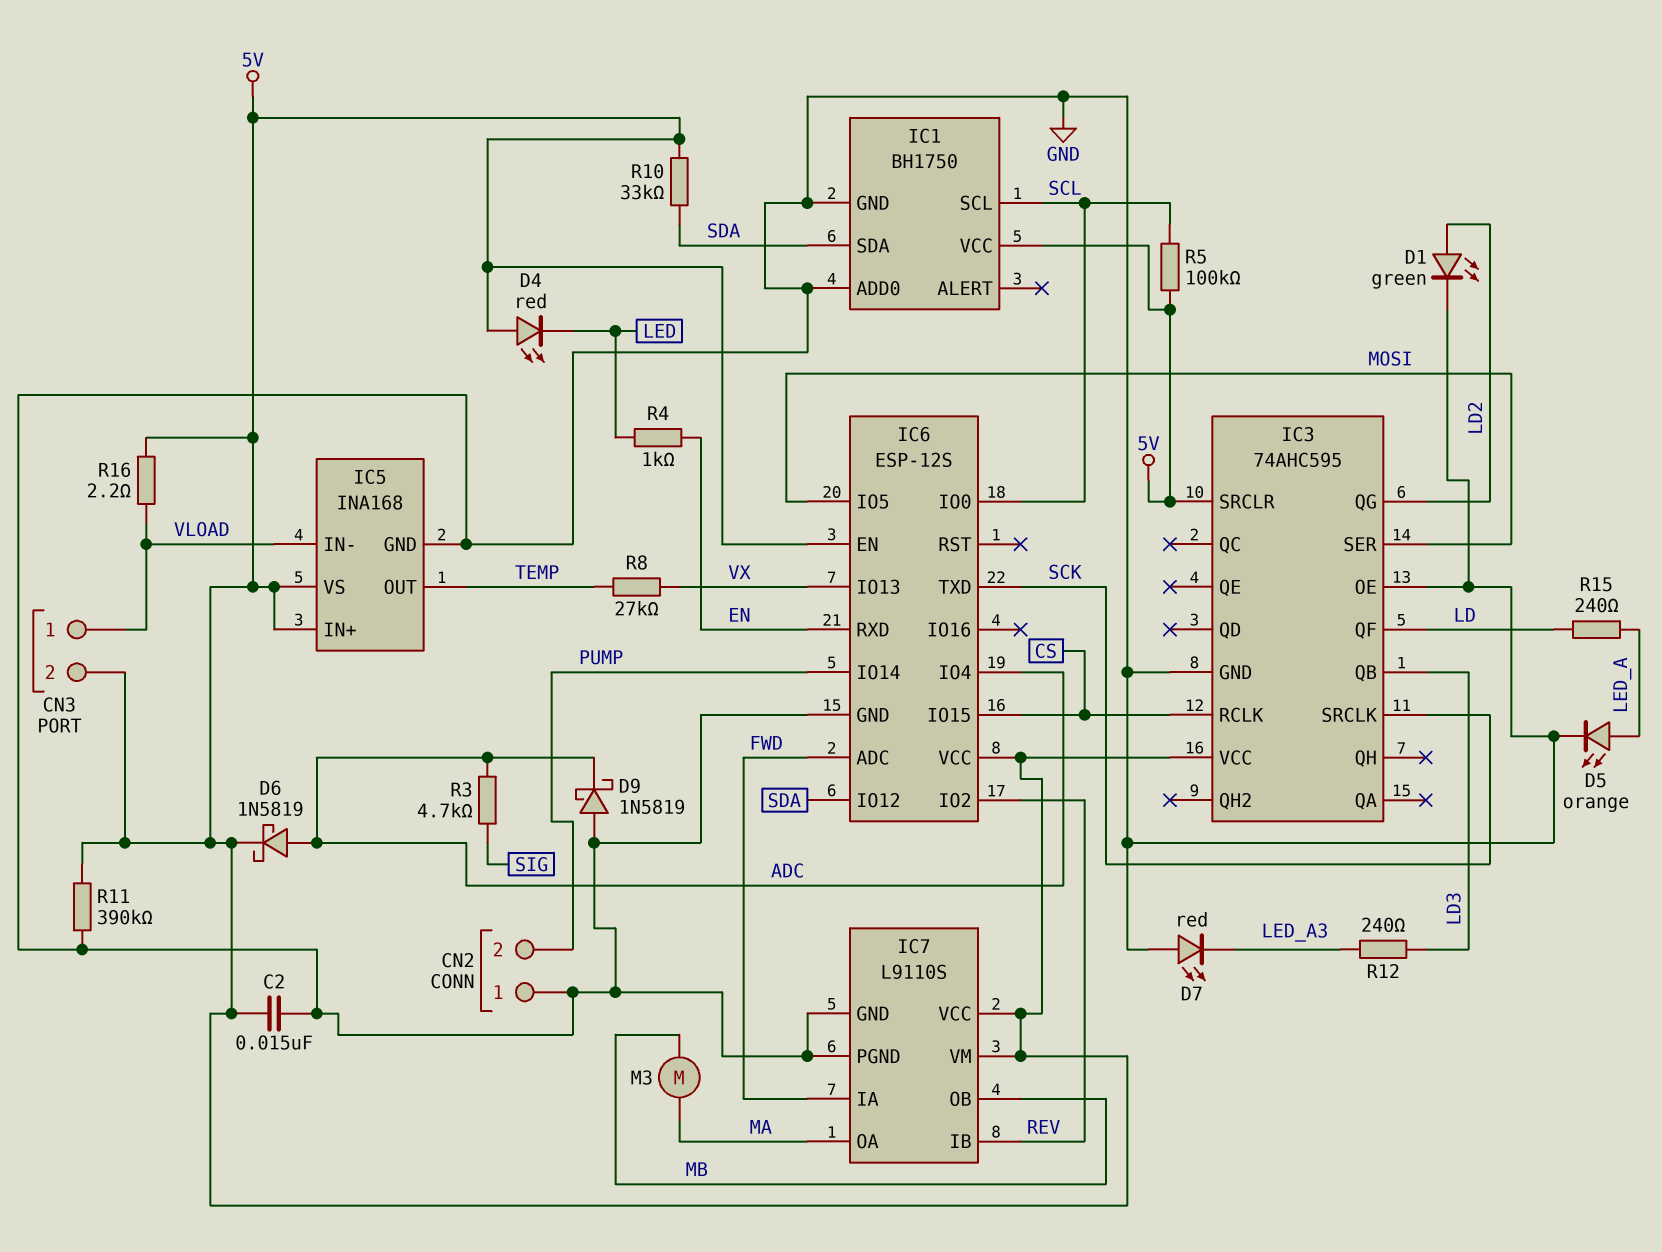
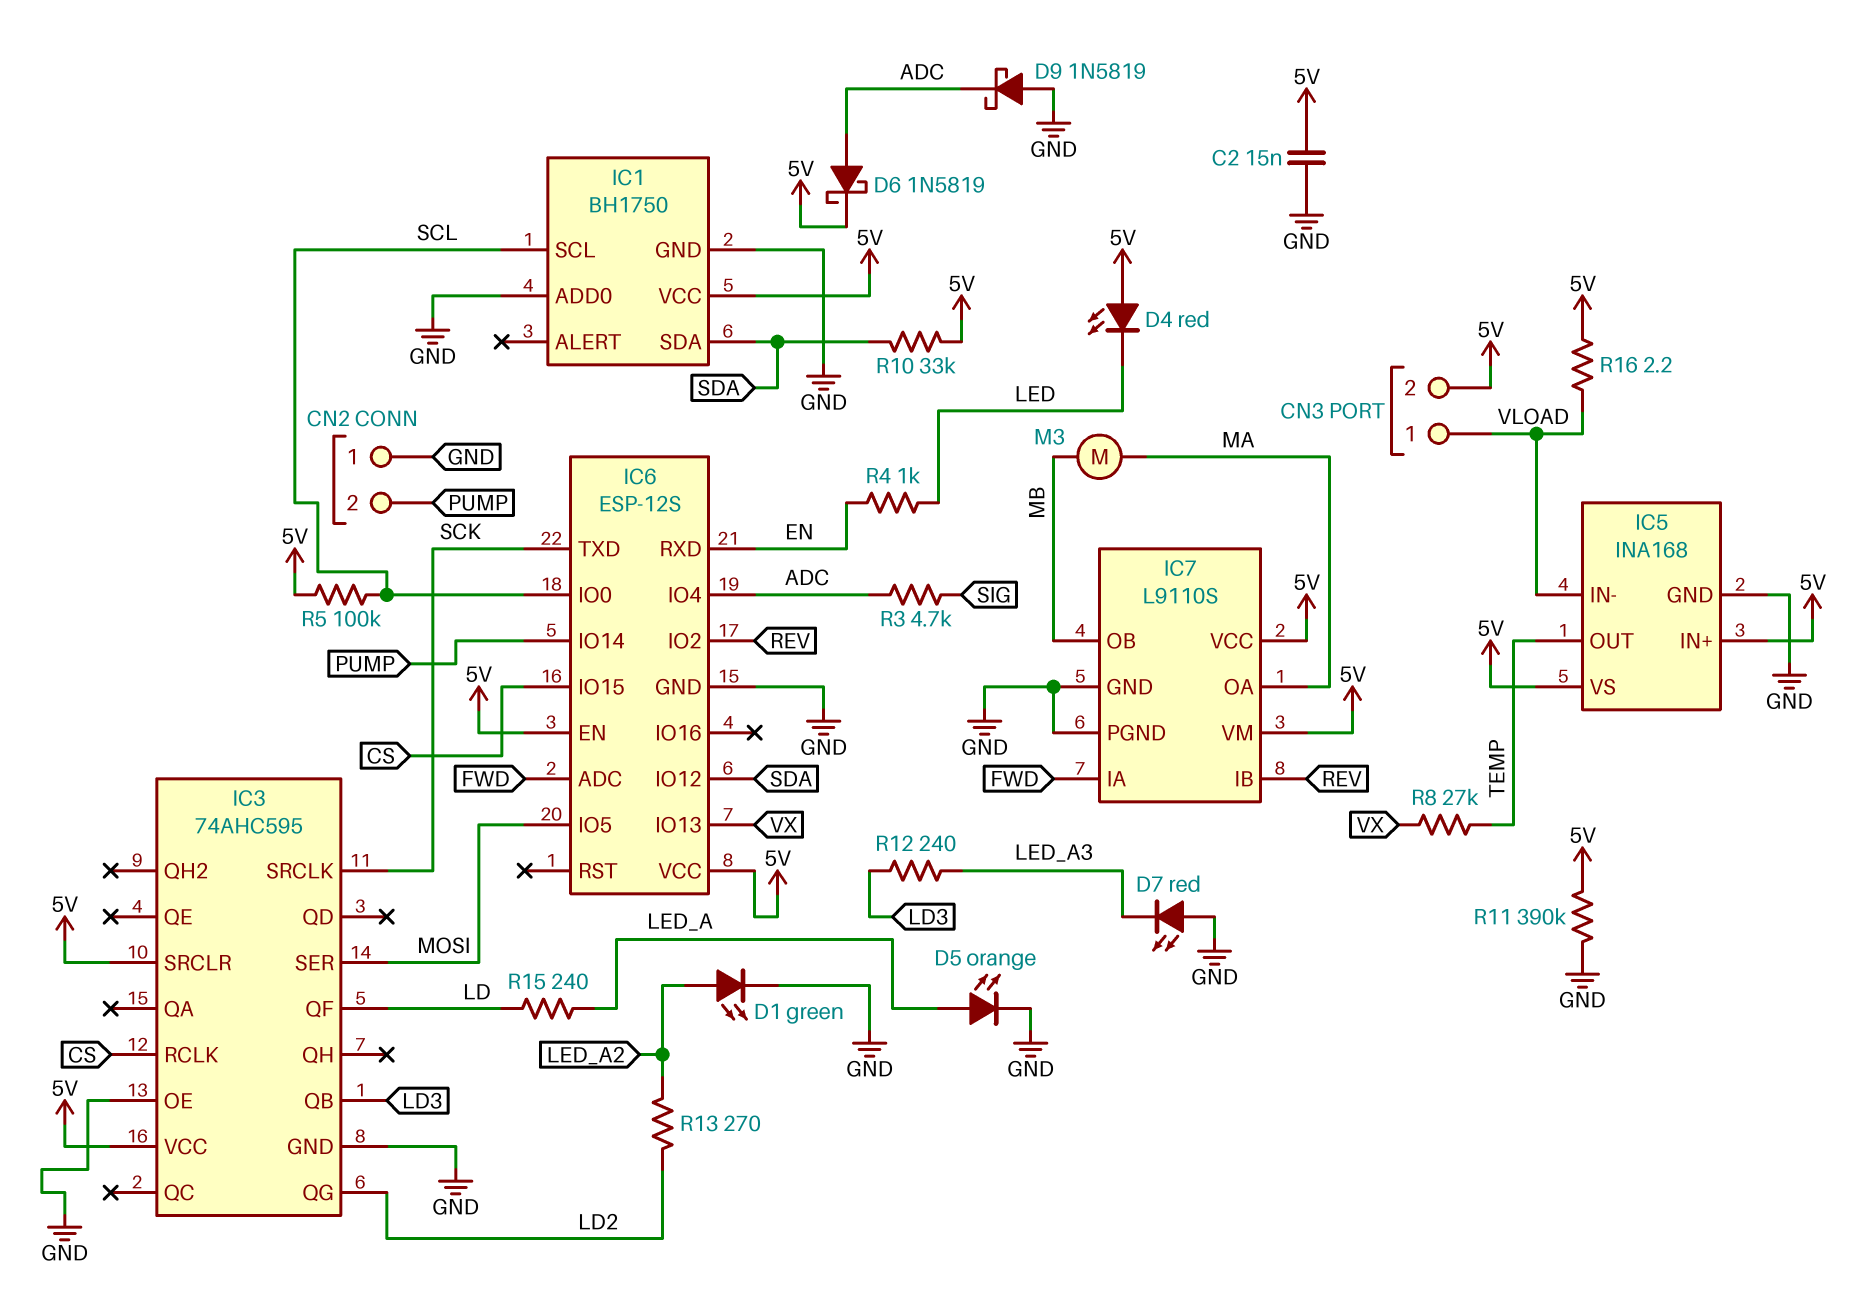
D1: LED green (A LD2, K GND) -> LED green (A LED_A2, K GND)
R13: none -> 270 (LD2, LED_A2)

